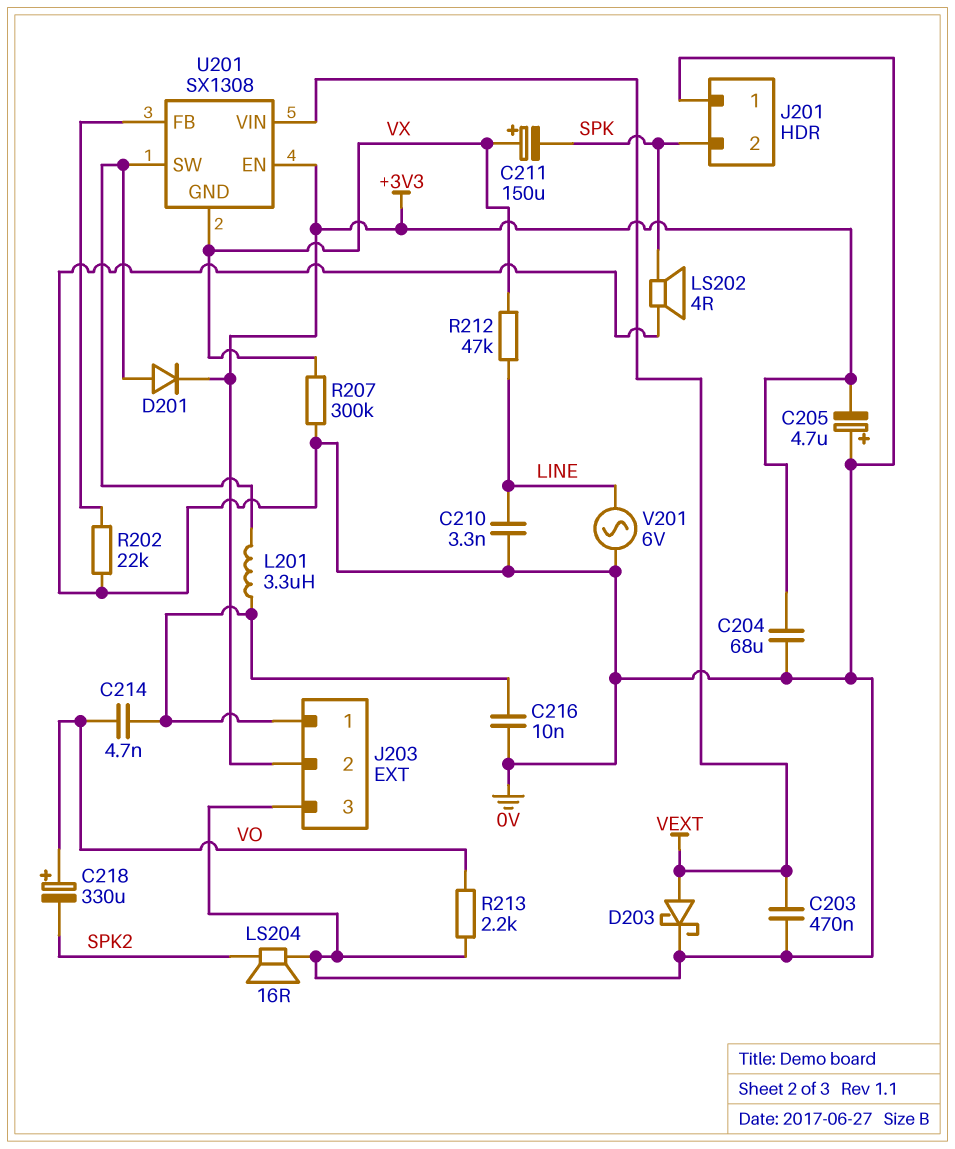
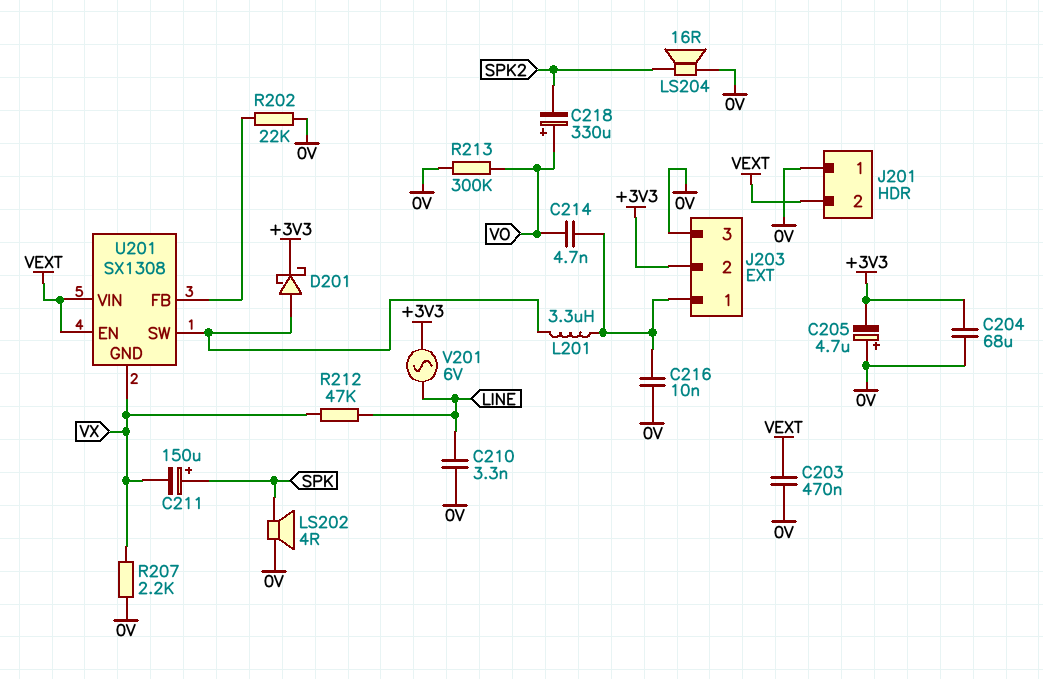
C211: 150uF (plus VX, minus SPK) -> 150uF (plus SPK, minus VX)
D201: diode (A U201/SW, K +3V3) -> schottky (A U201/SW, K +3V3)
D203: schottky (A VEXT, K 0V) -> none
J201 pin 2: SPK -> VEXT
R207: 300k (0V, VX) -> 2.2k (0V, VX)
R213: 2.2k (0V, VO) -> 300k (0V, VO)
U201 pin EN: +3V3 -> VEXT
V201: AC 6V (0V, LINE) -> AC 6V (+3V3, LINE)

